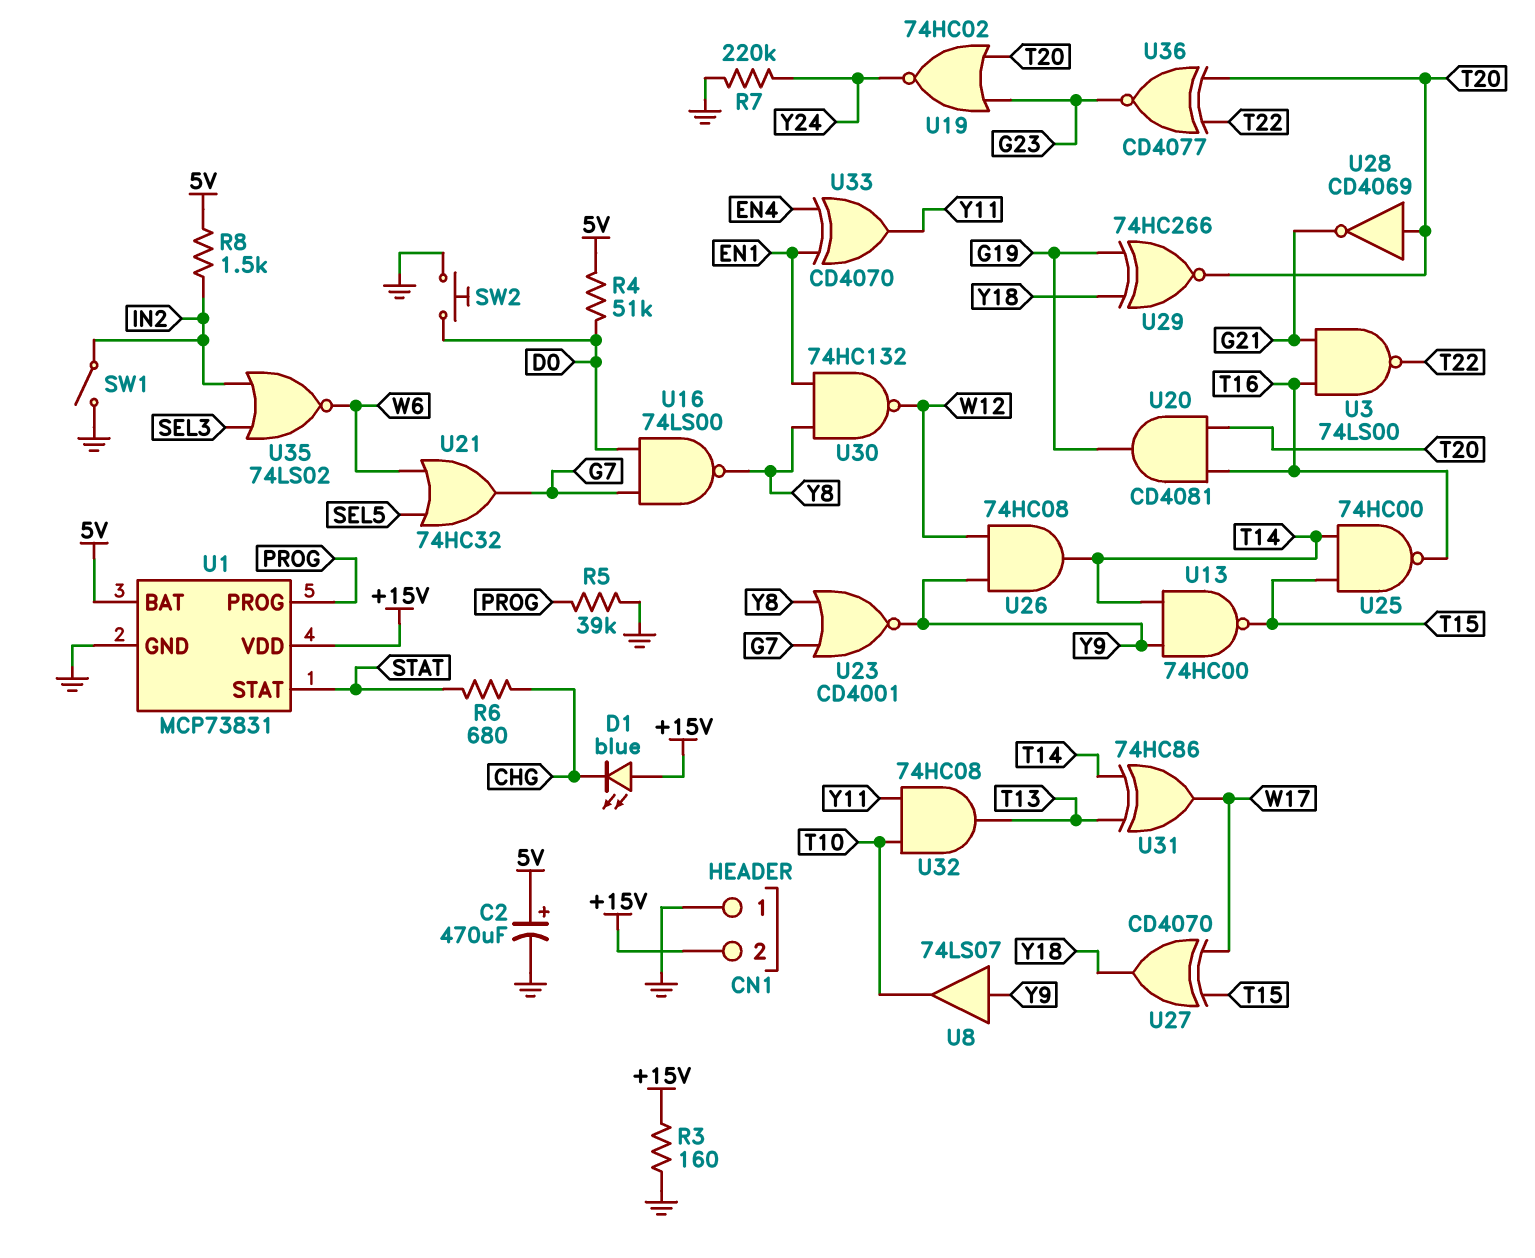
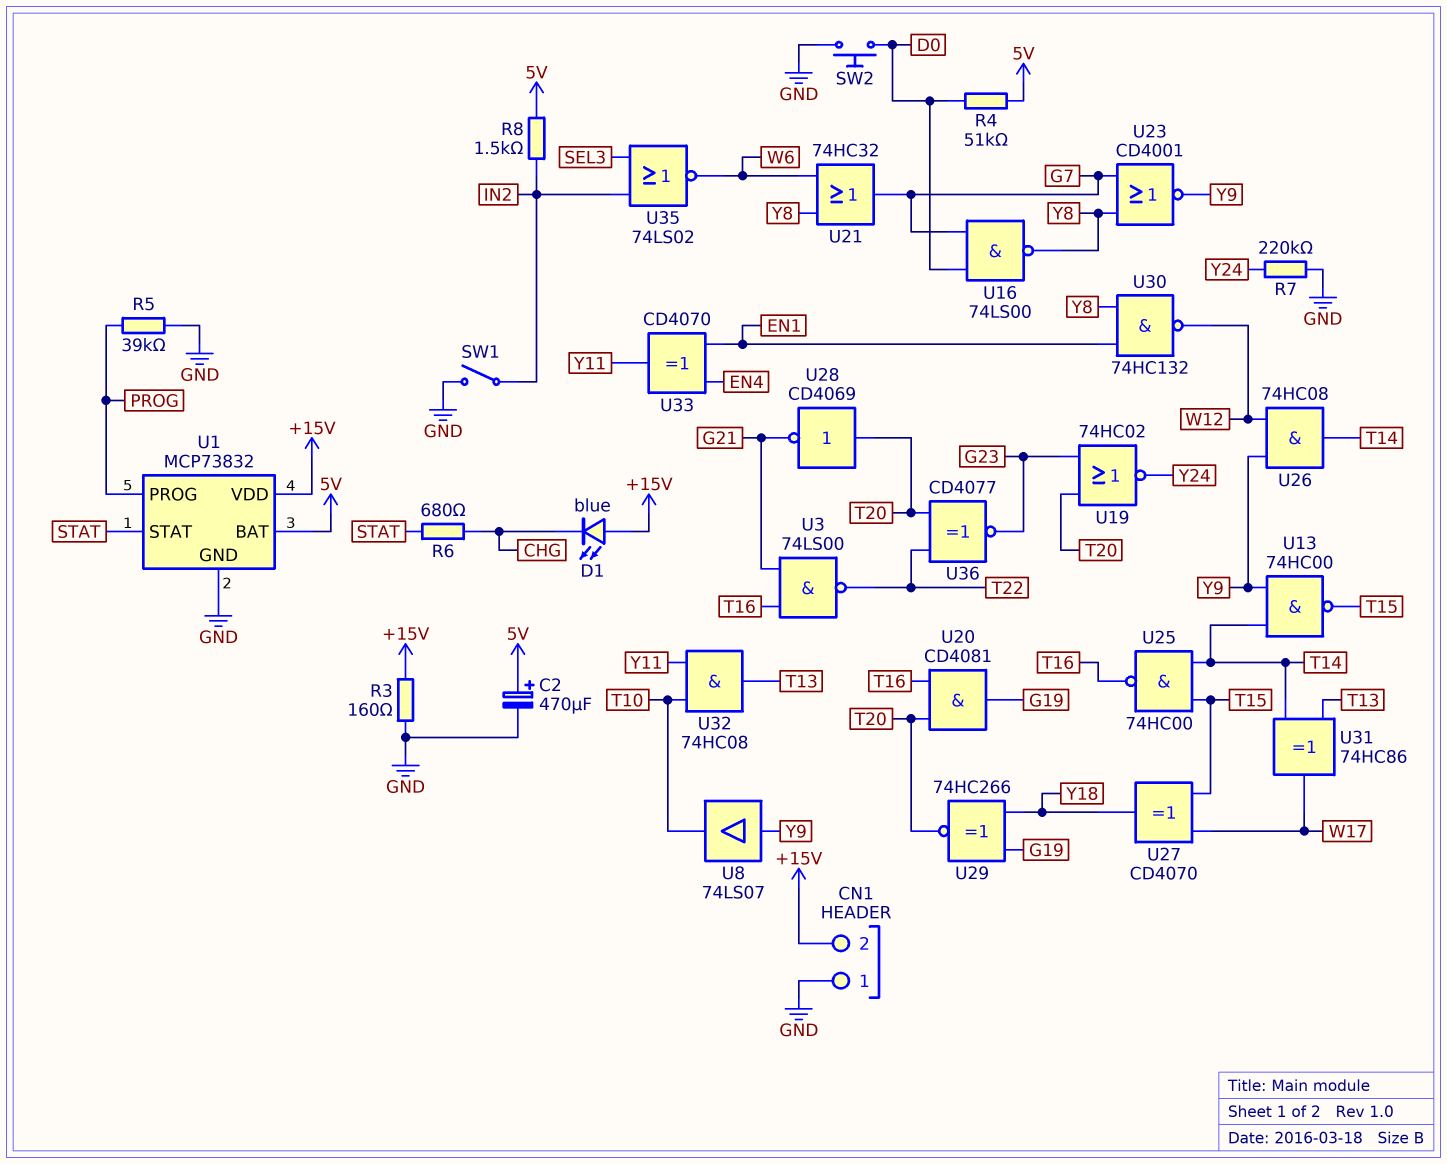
U1: MCP73831 -> MCP73832
U21: OR 74HC32 (in SEL5, in W6, out G7) -> OR 74HC32 (in W6, in Y8, out G7)

